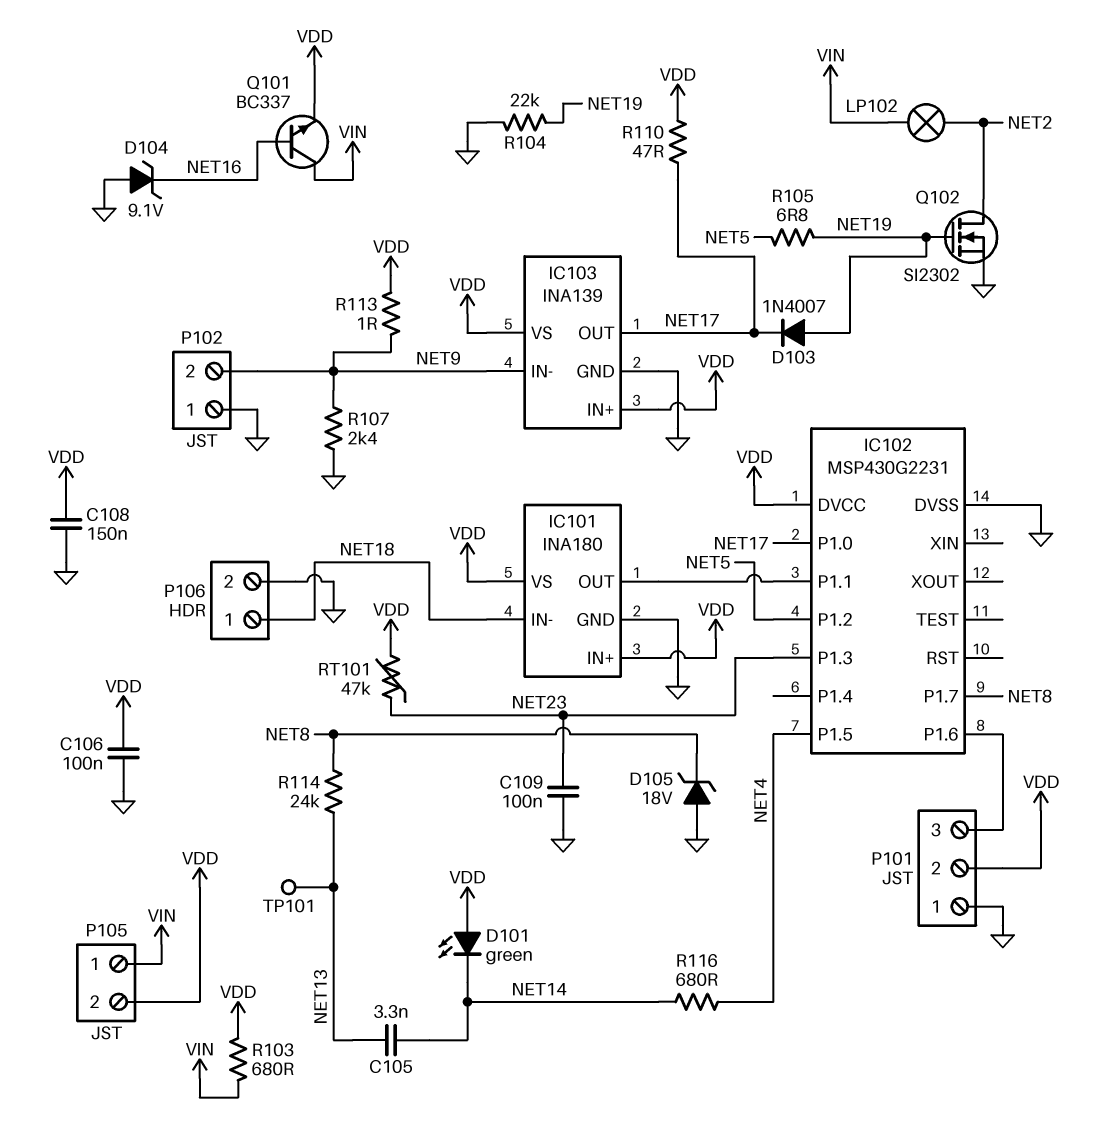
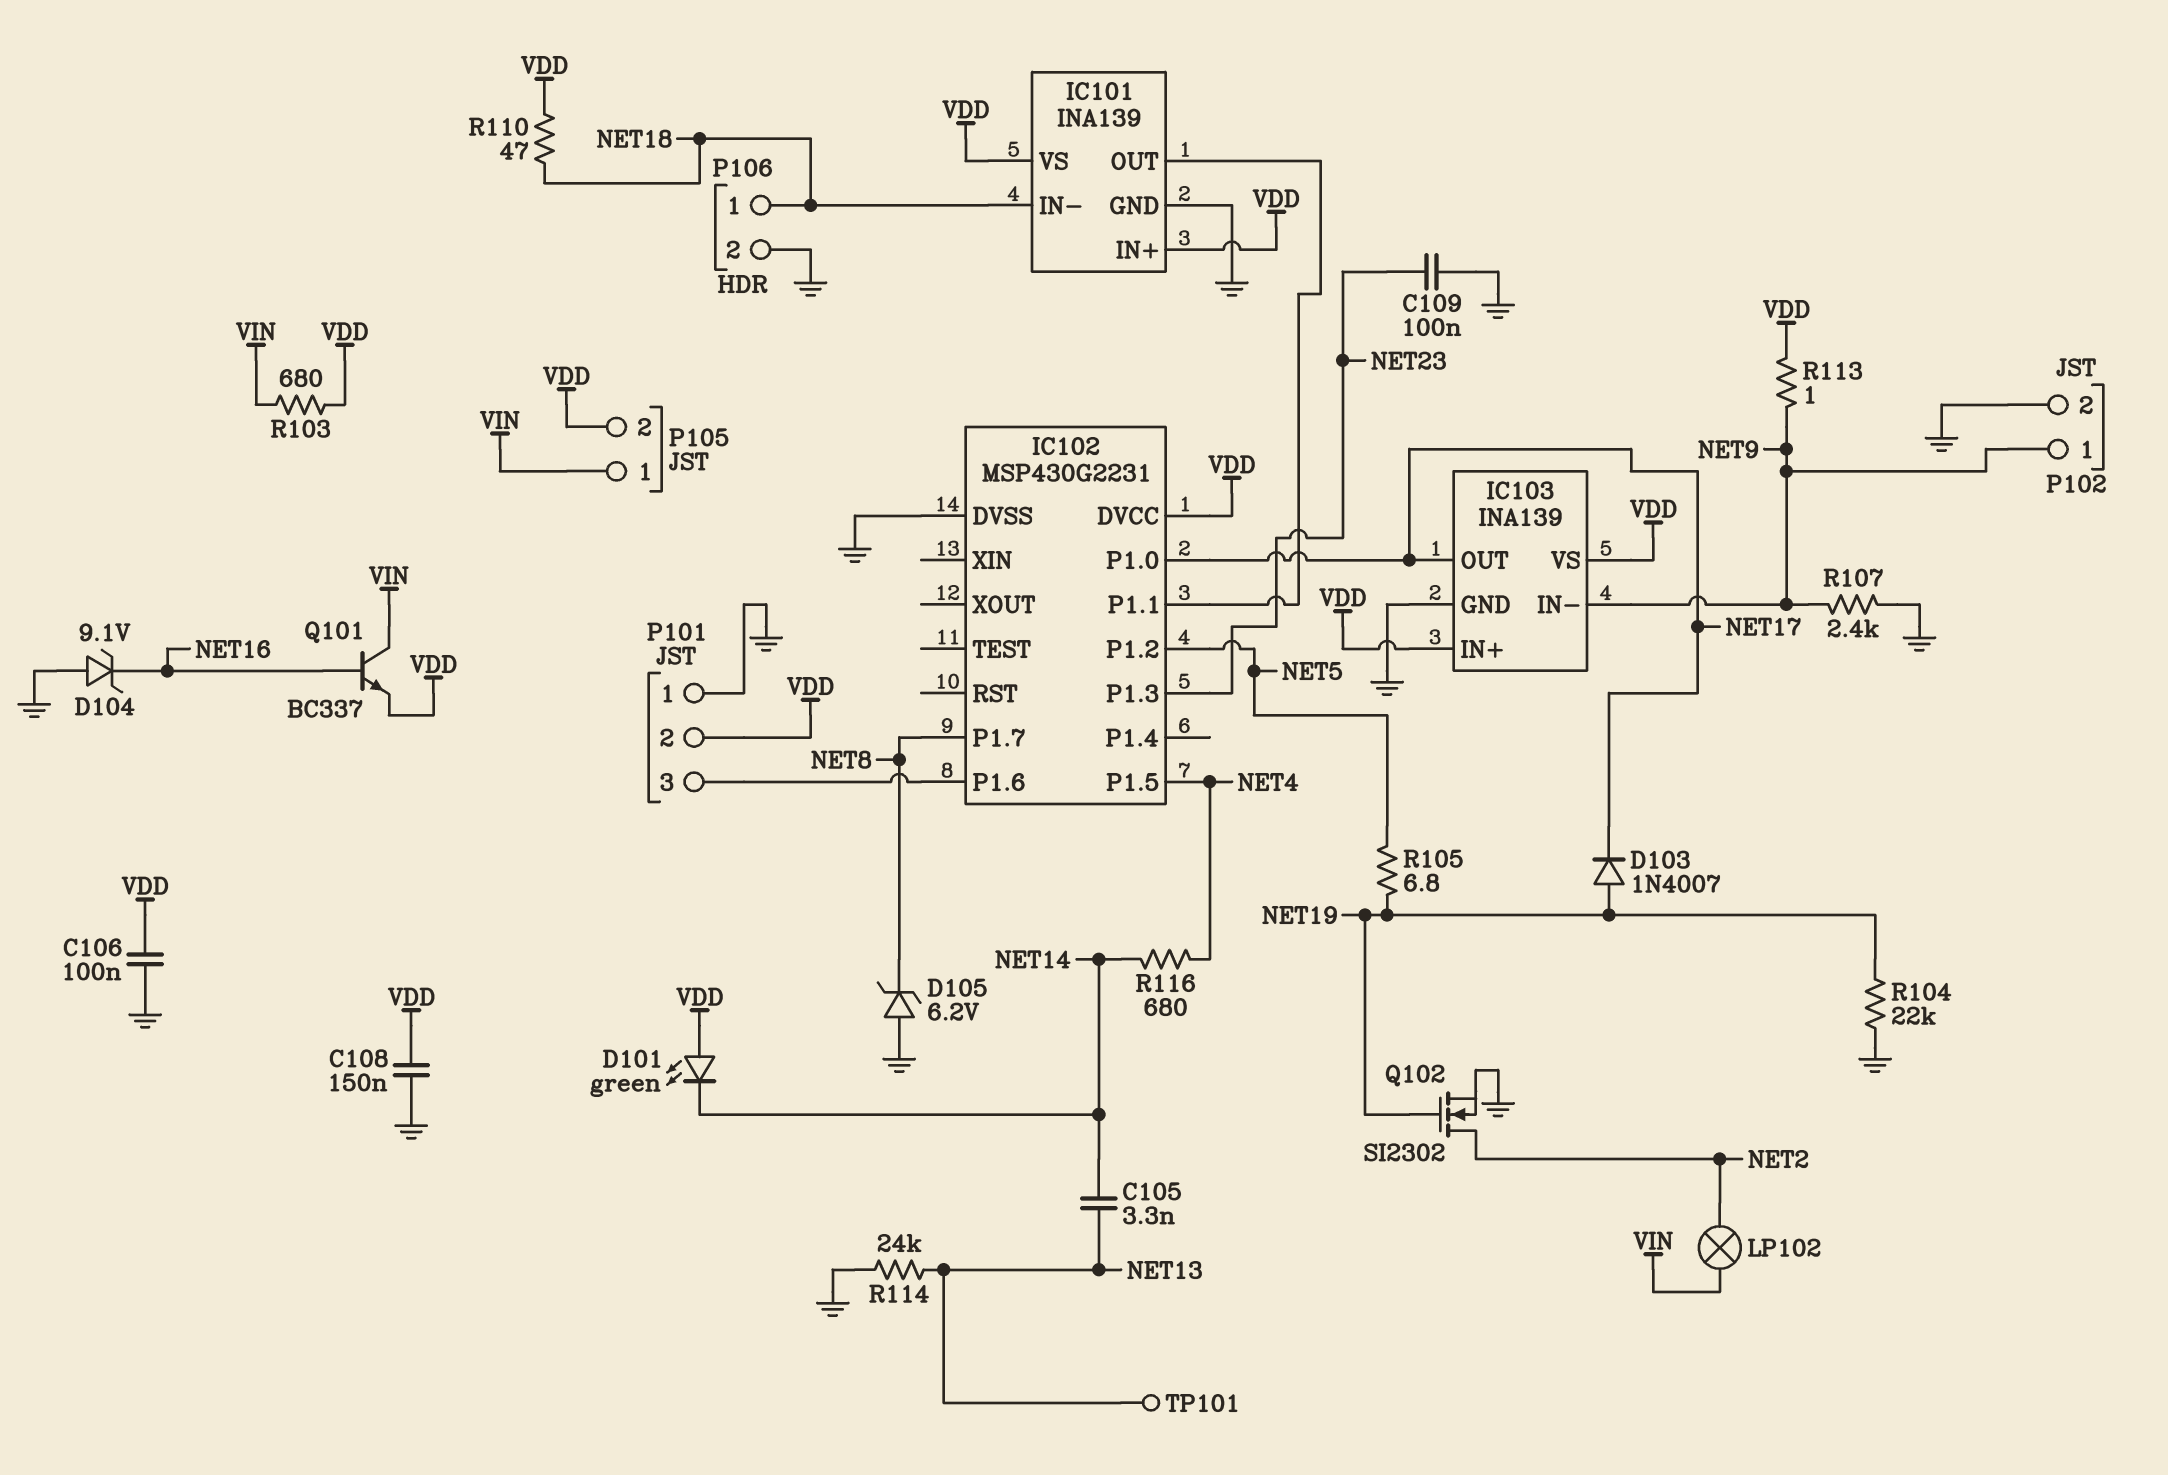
D105: zener 18V (A GND, K NET8) -> zener 6.2V (A GND, K NET8)
IC101: INA180 -> INA139
P102 pin 1: GND -> NET9
P102 pin 2: NET9 -> GND
R110: 47 (NET17, VDD) -> 47 (NET18, VDD)
R114: 24k (NET8, NET13) -> 24k (GND, NET13)
RT101: 47k (NET23, VDD) -> none

